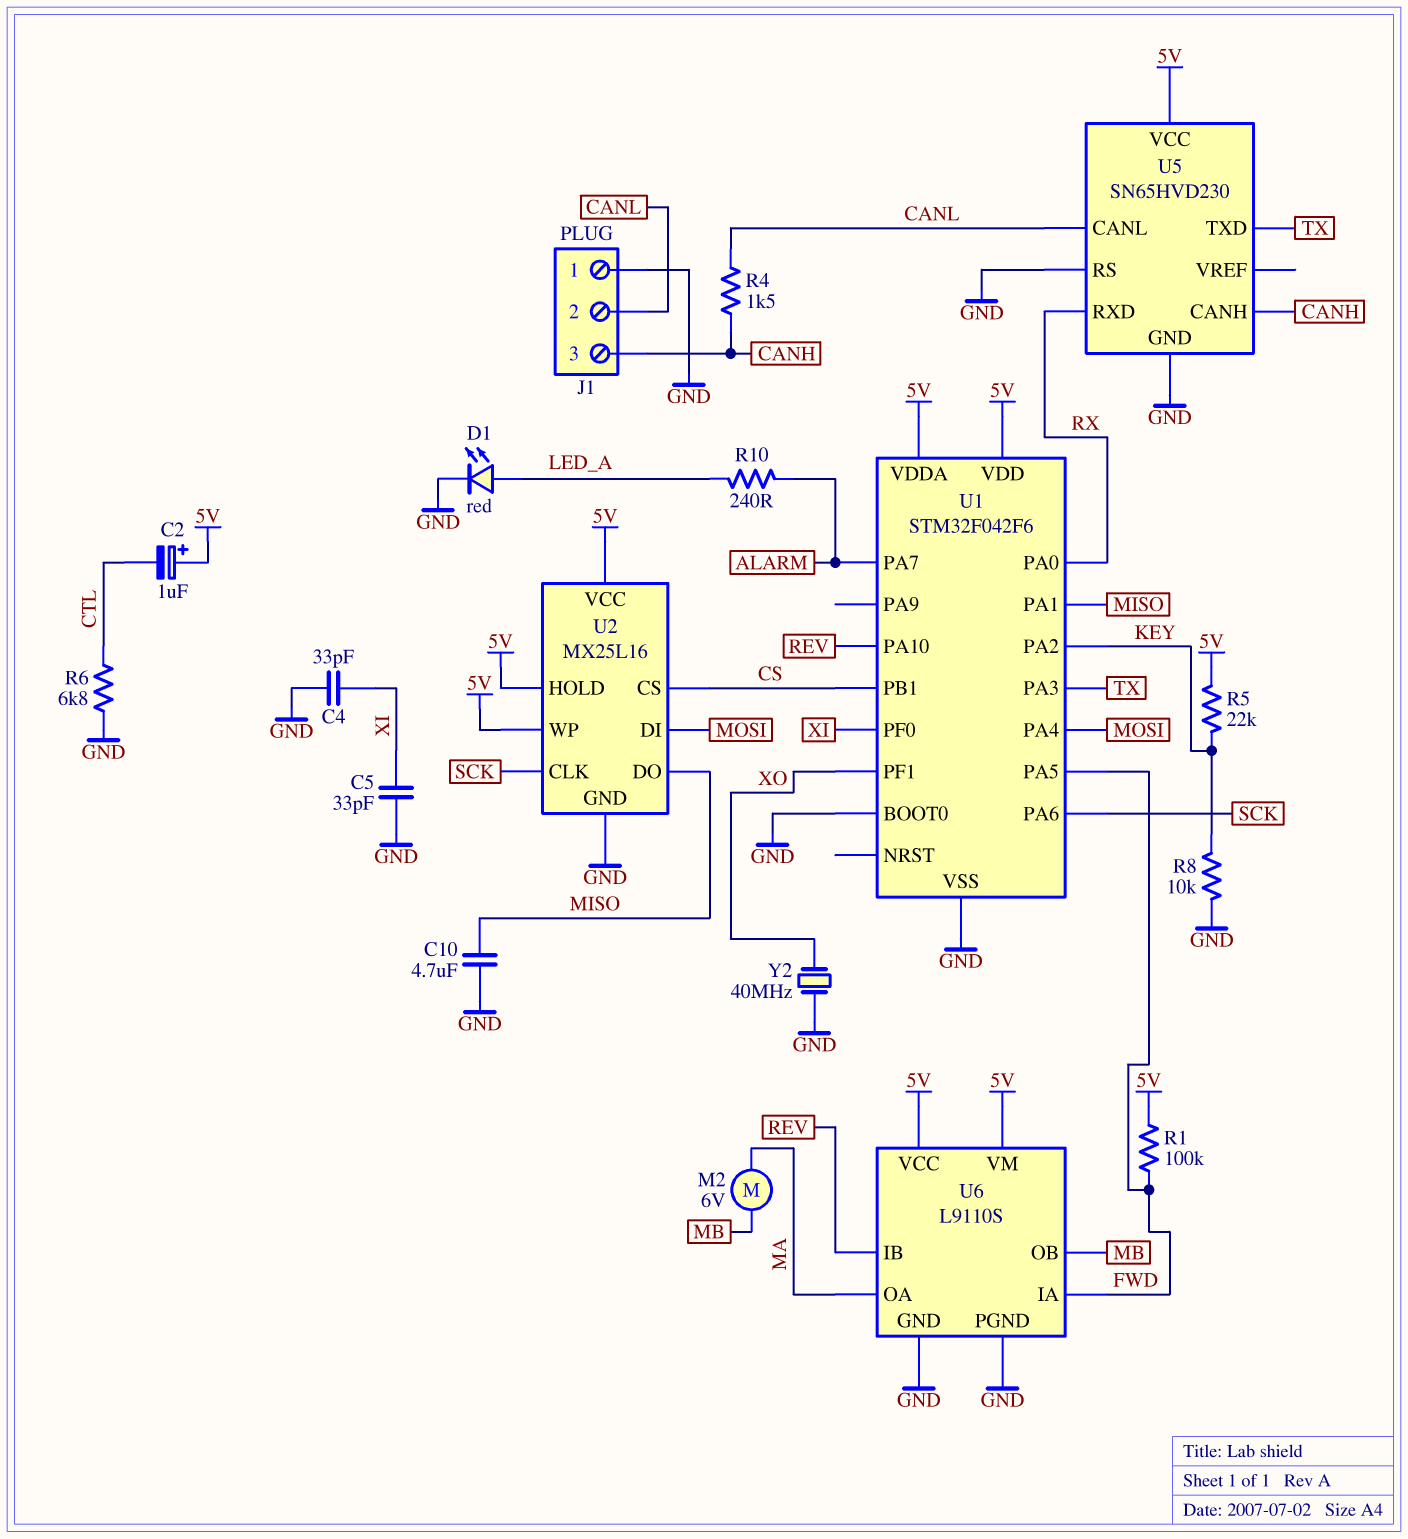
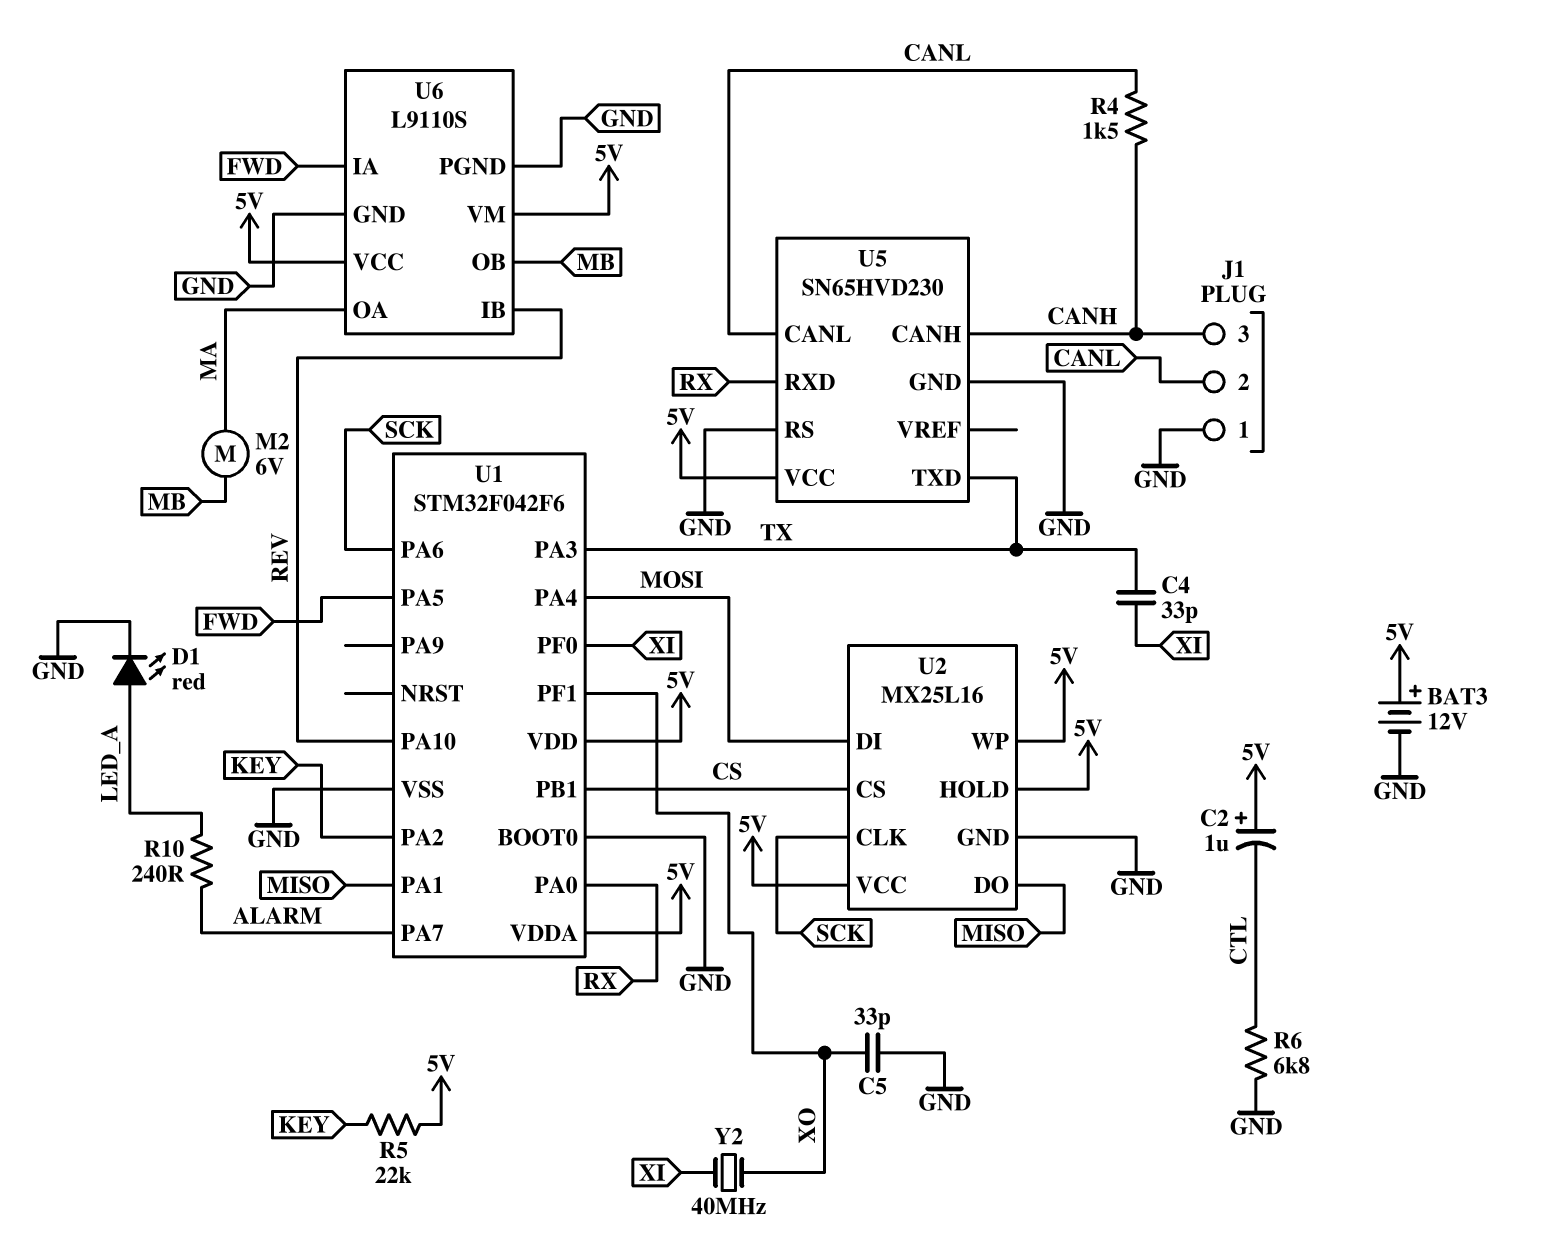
BAT3: none -> 12V (plus 5V, minus GND)
C4: 33pF (GND, XI) -> 33pF (TX, XI)
C5: 33pF (GND, XI) -> 33pF (GND, XO)
C10: 4.7uF (GND, MISO) -> none
R1: 100k (5V, FWD) -> none
R8: 10k (GND, KEY) -> none
Y2: 40MHz (GND, XO) -> 40MHz (XI, XO)

